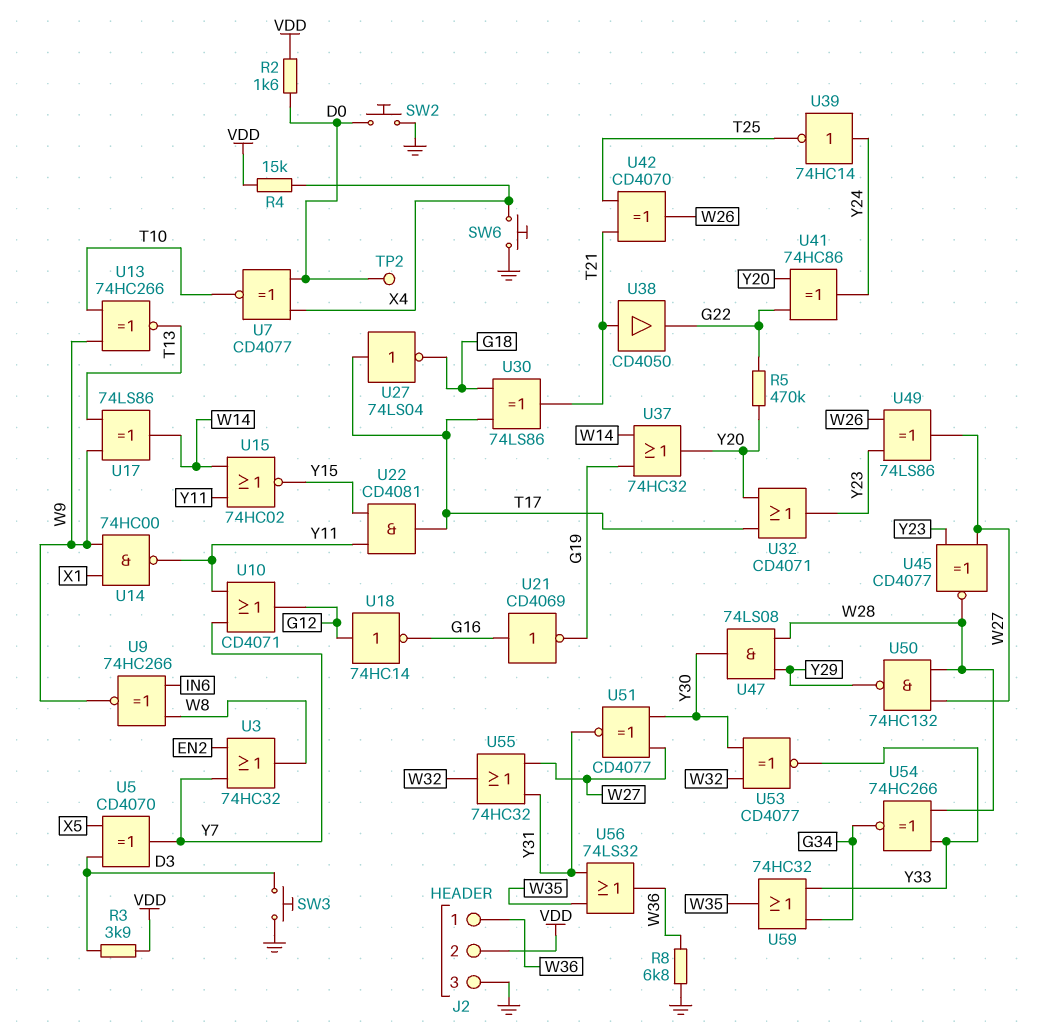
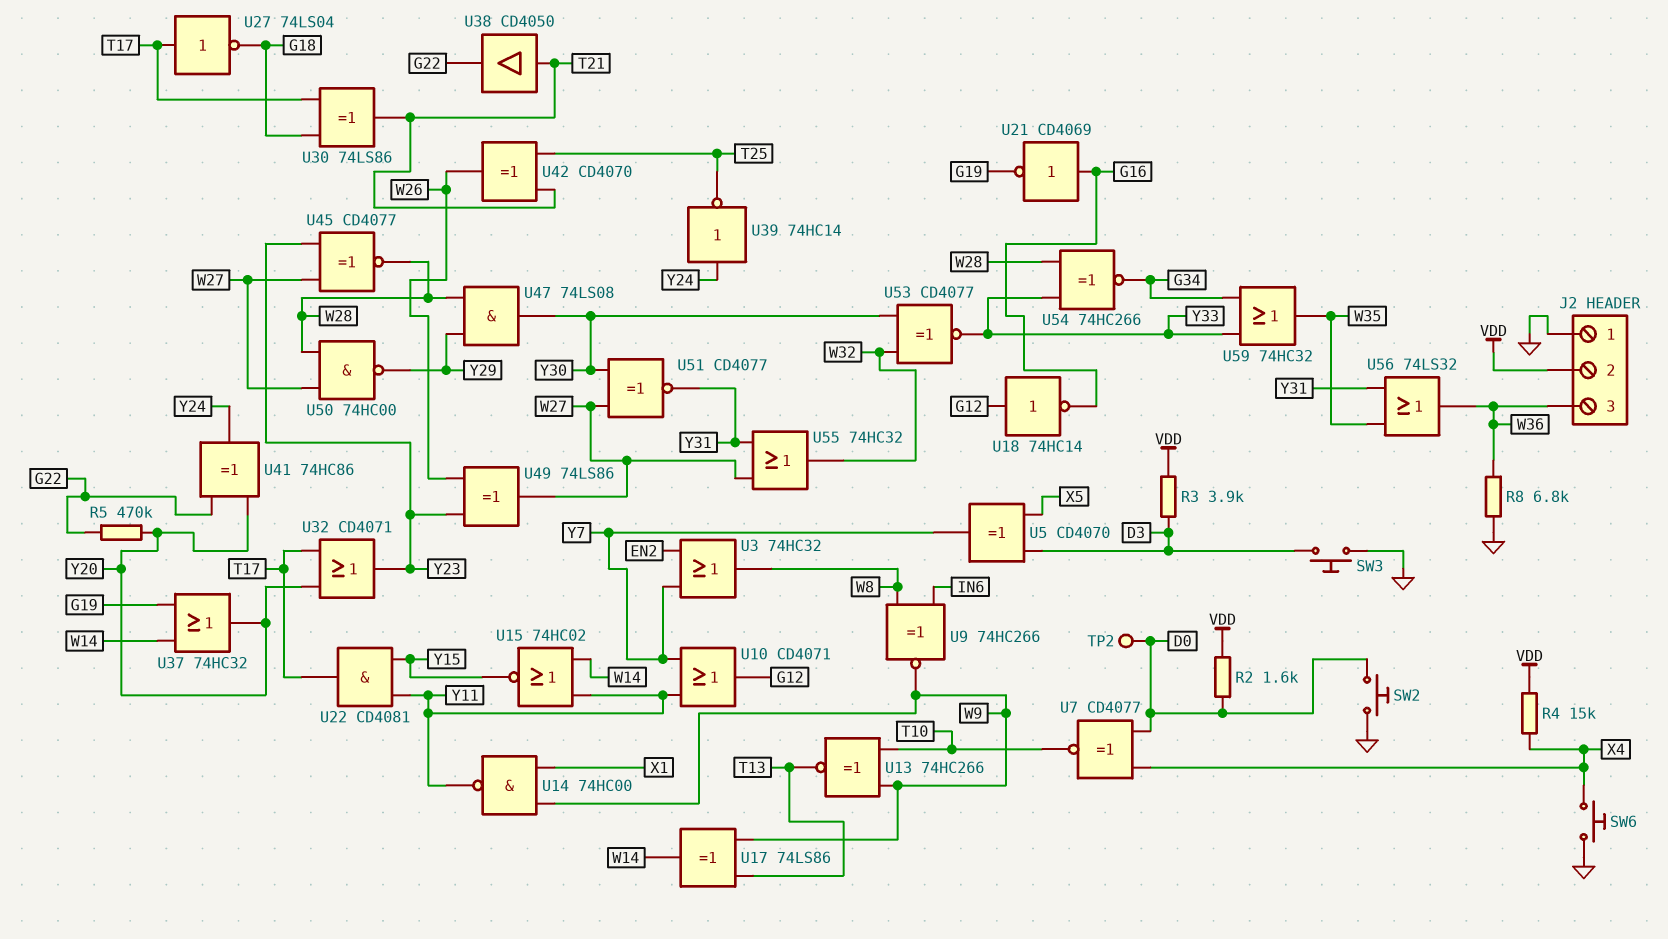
J2 pin 1: W36 -> GND
J2 pin 3: GND -> W36
U50: NAND 74HC132 (in W27, in W28, out Y29) -> NAND 74HC00 (in W27, in W28, out Y29)

